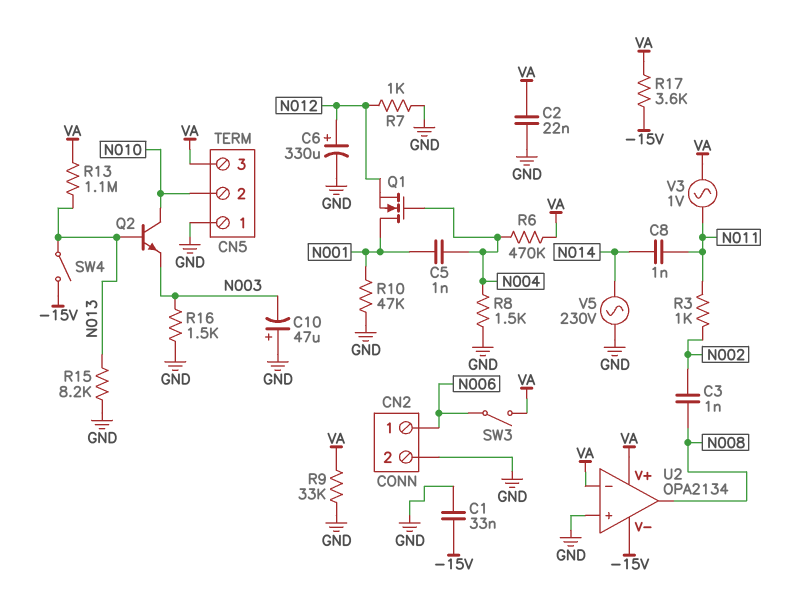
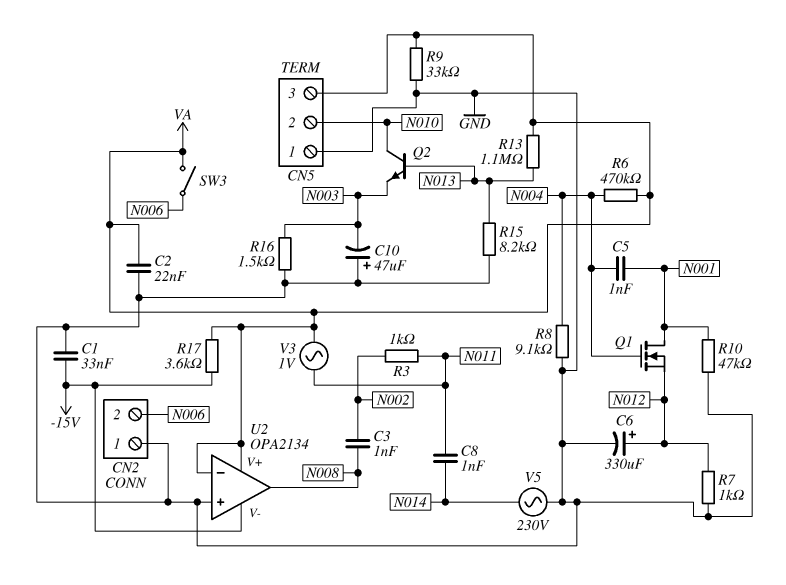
CN2 pin 1: N006 -> GND
CN2 pin 2: GND -> N006
R8: 1.5k (GND, N004) -> 9.1k (GND, N004)
SW4: switch (-15V, N013) -> none

